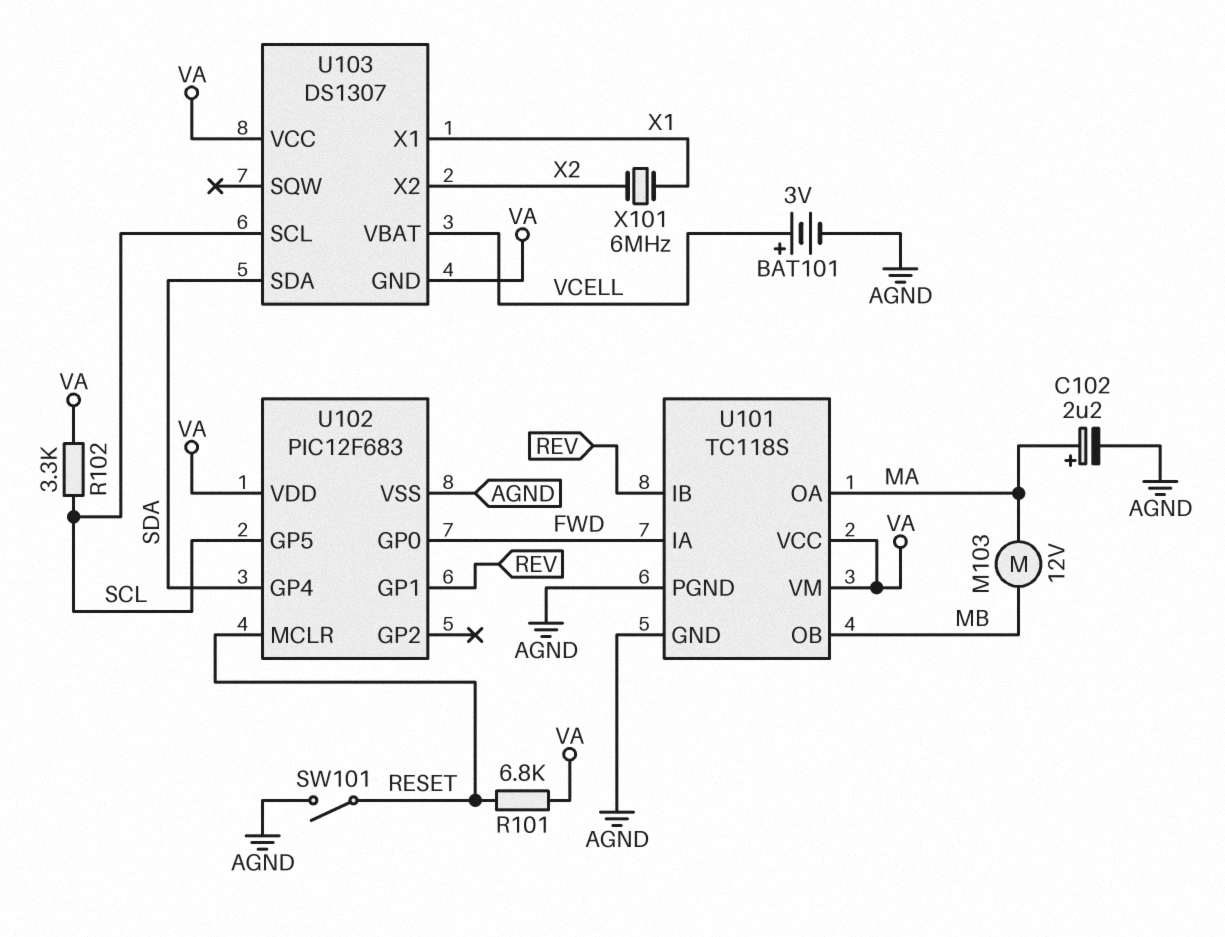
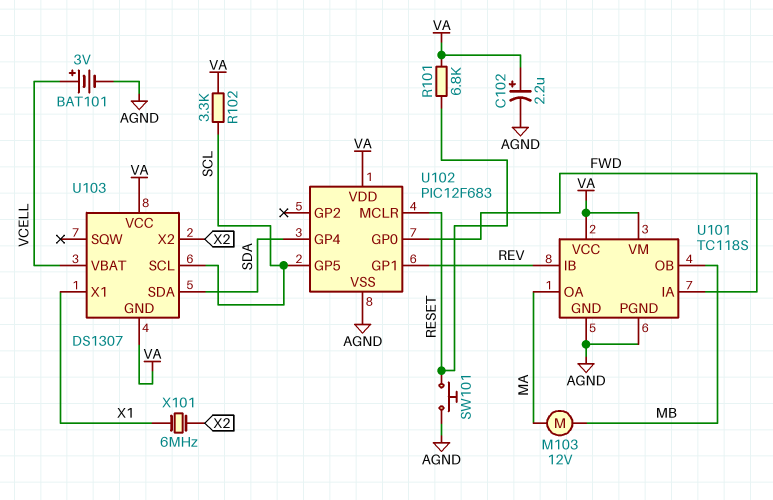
C102: 2.2uF (plus MA, minus AGND) -> 2.2uF (plus VA, minus AGND)
SW101: switch (AGND, RESET) -> button (AGND, RESET)

